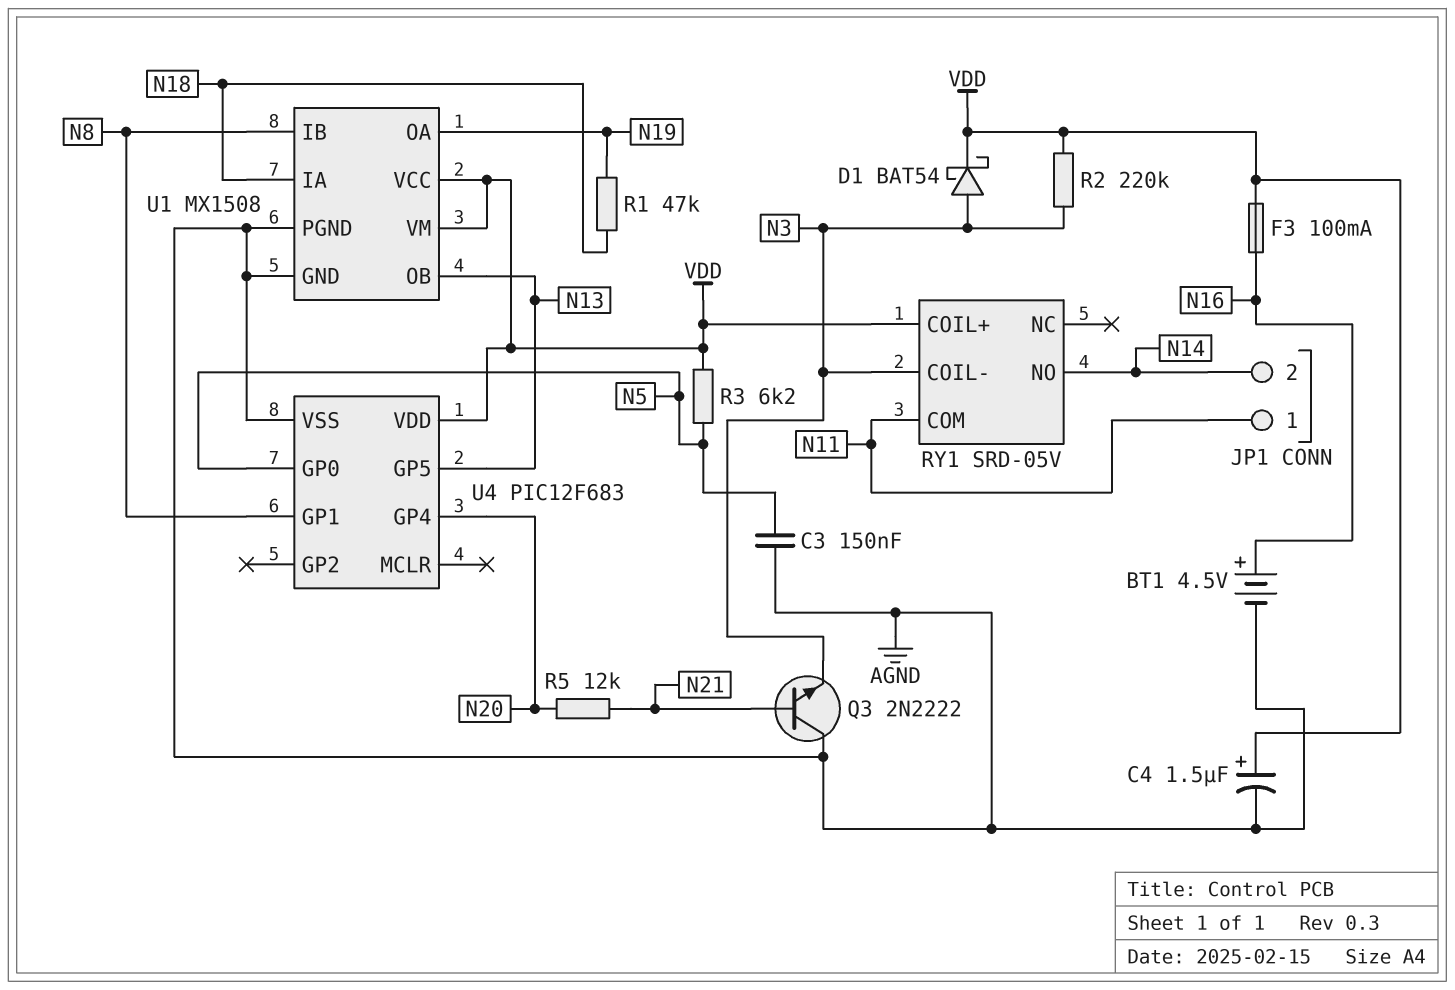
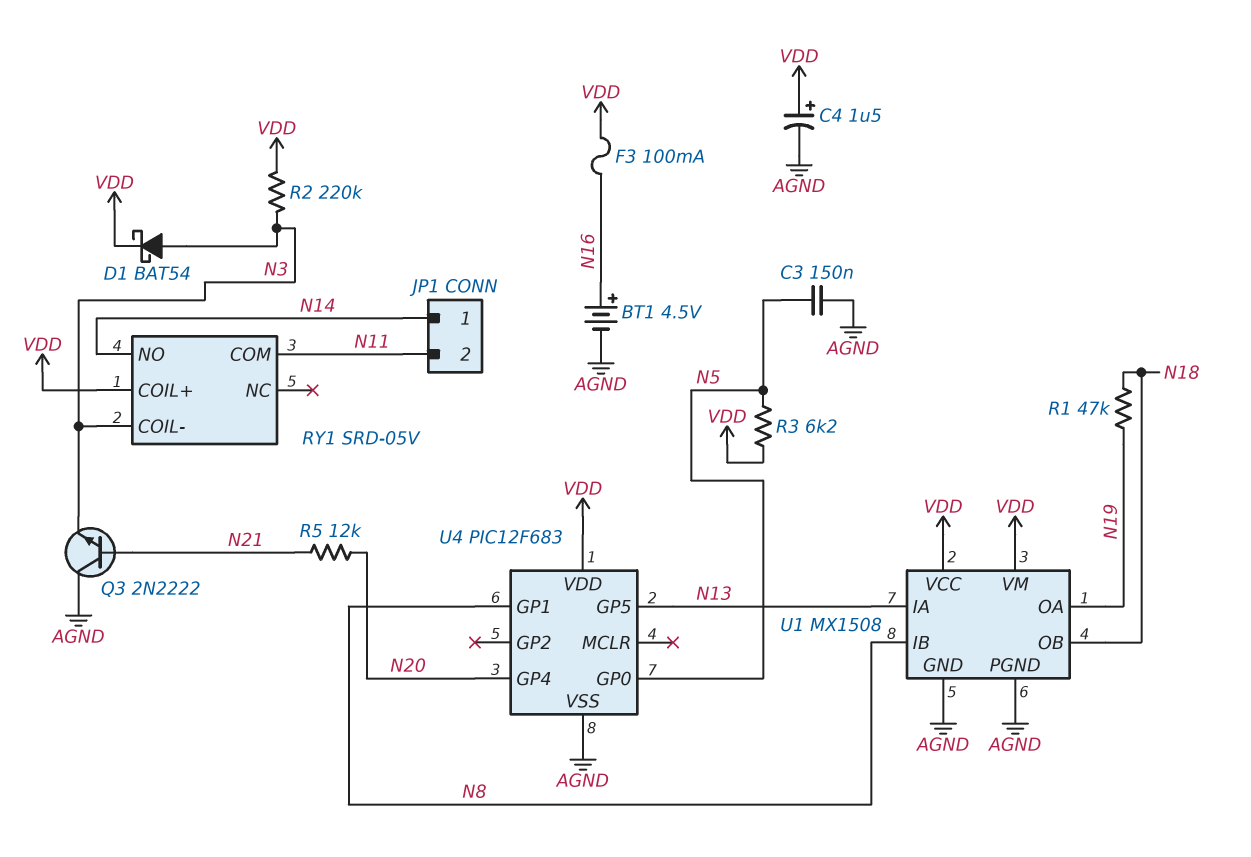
JP1 pin 1: N11 -> N14
JP1 pin 2: N14 -> N11
U1 pin IA: N18 -> N13
U1 pin OB: N13 -> N18

